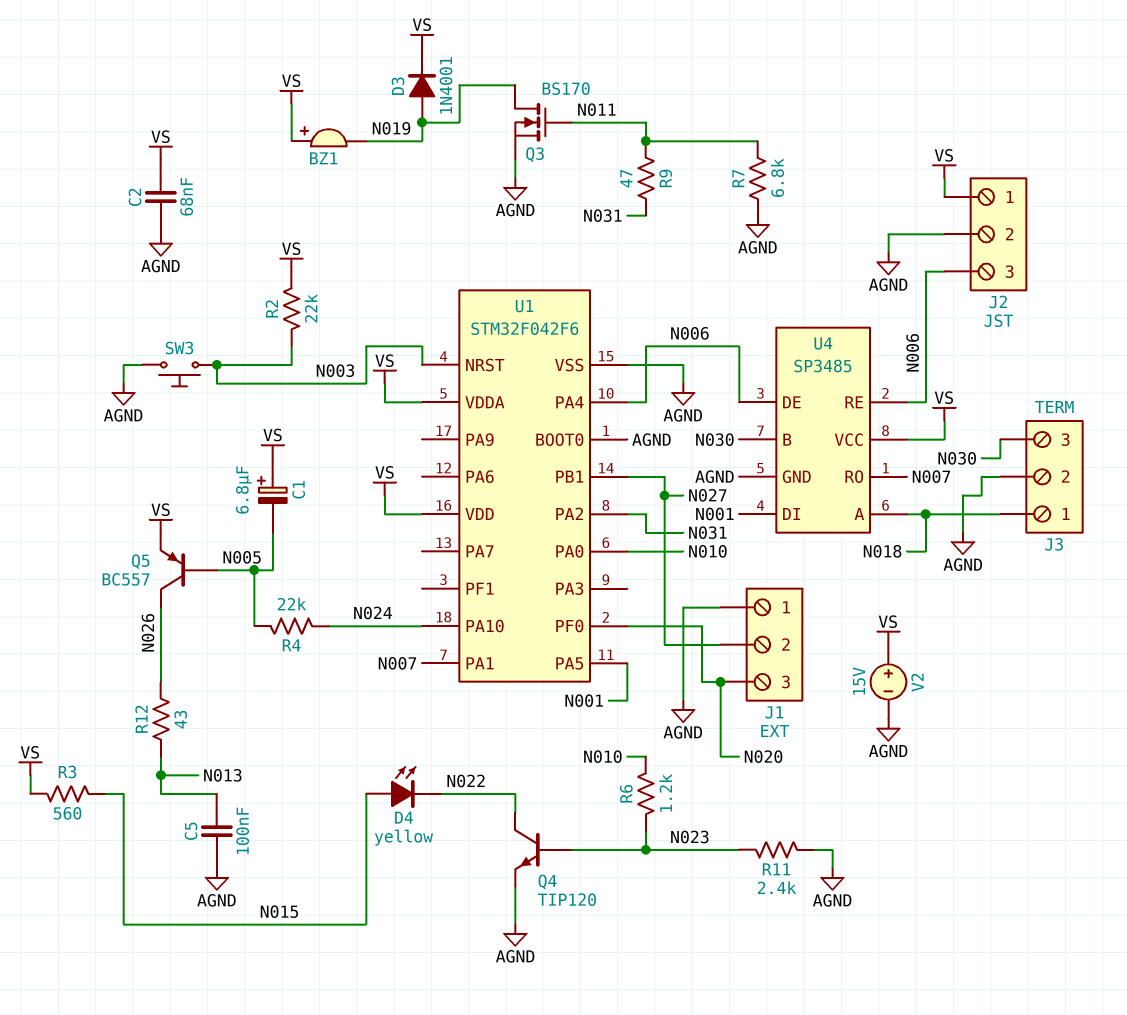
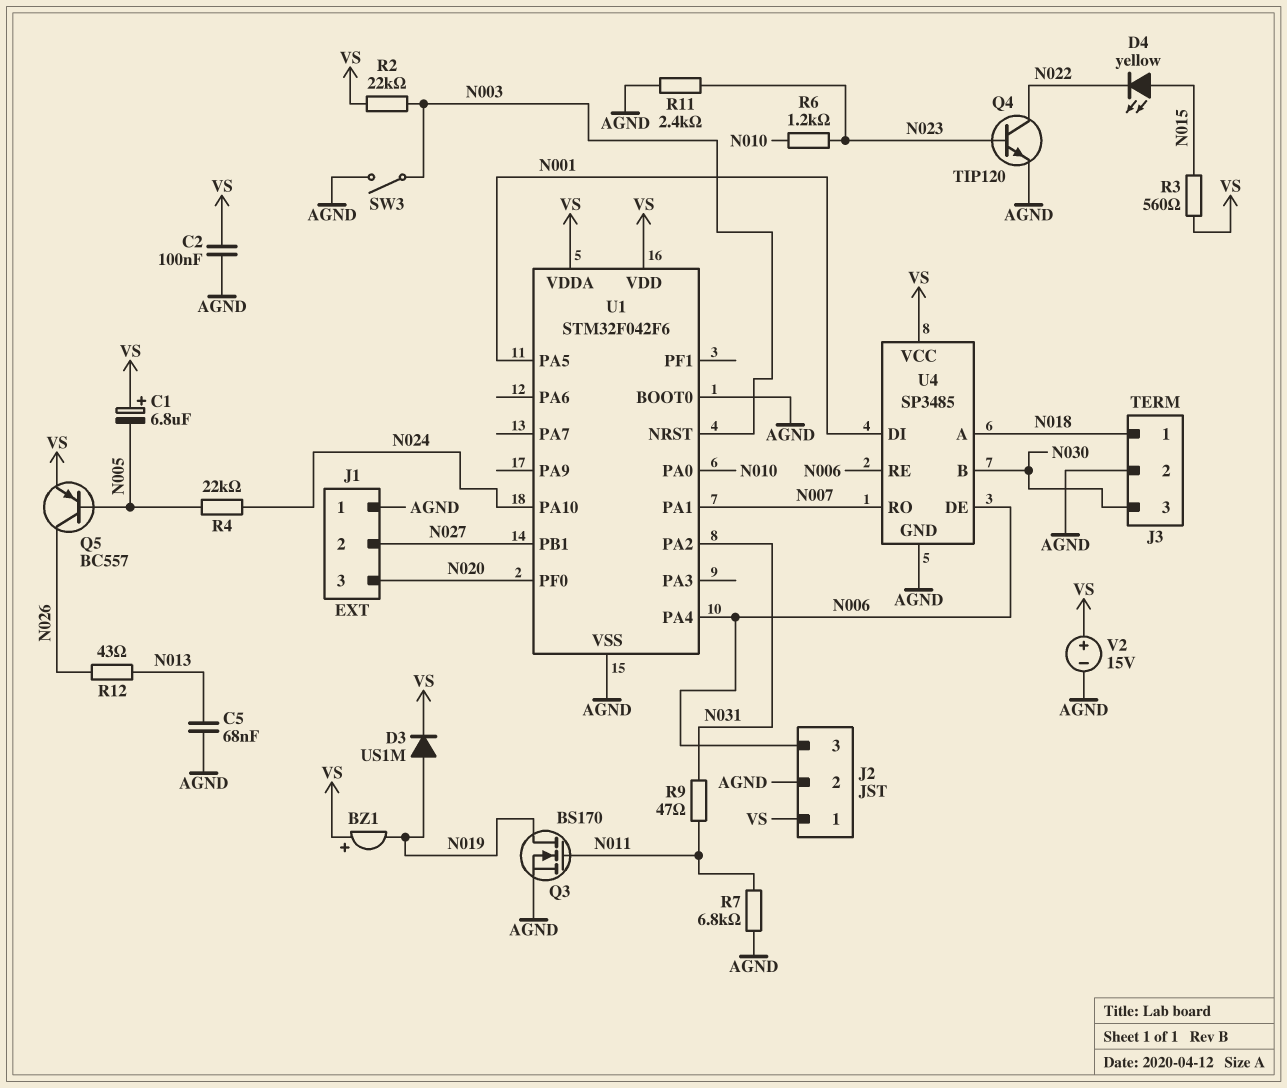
C2: 68nF (AGND, VS) -> 100nF (AGND, VS)
C5: 100nF (AGND, N013) -> 68nF (AGND, N013)
D3: diode 1N4001 (A N019, K VS) -> diode US1M (A N019, K VS)
SW3: button (AGND, N003) -> switch (AGND, N003)

